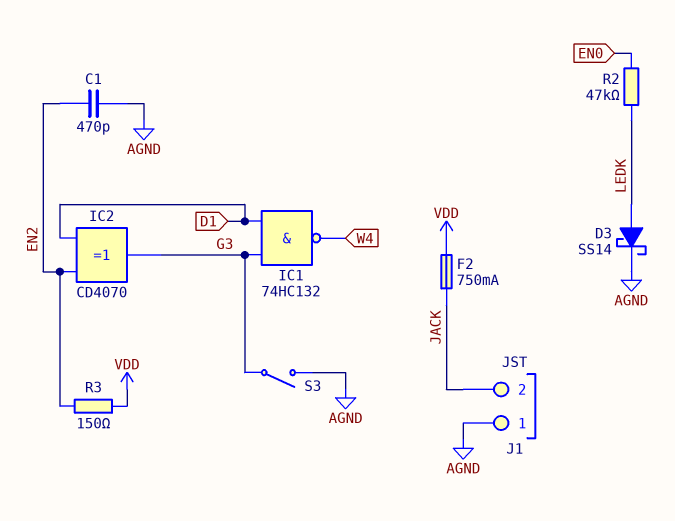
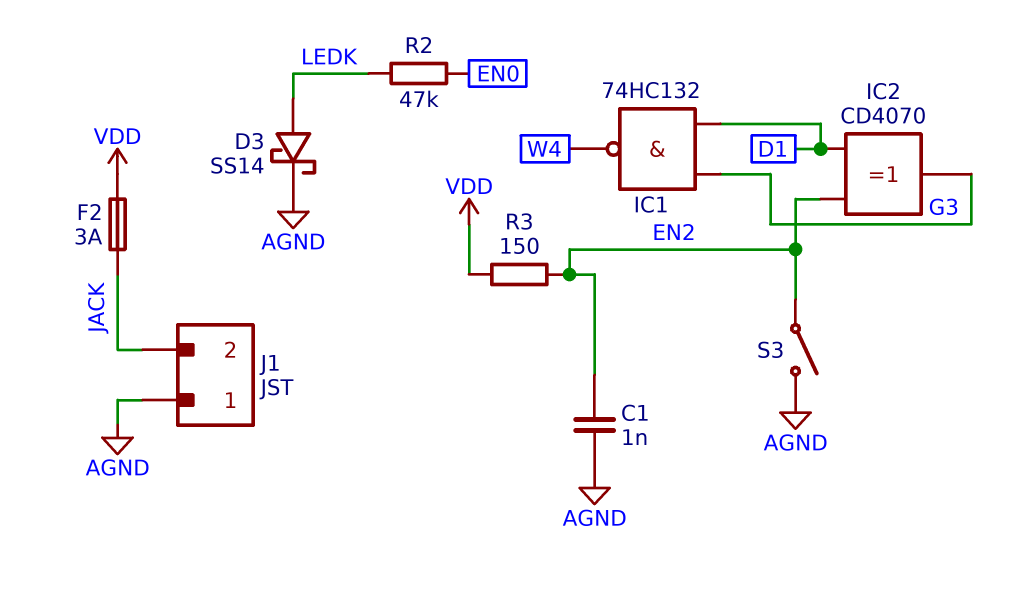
C1: 470pF (AGND, EN2) -> 1nF (AGND, EN2)
F2: 750mA (JACK, VDD) -> 3A (JACK, VDD)
S3: switch (AGND, G3) -> switch (AGND, EN2)

